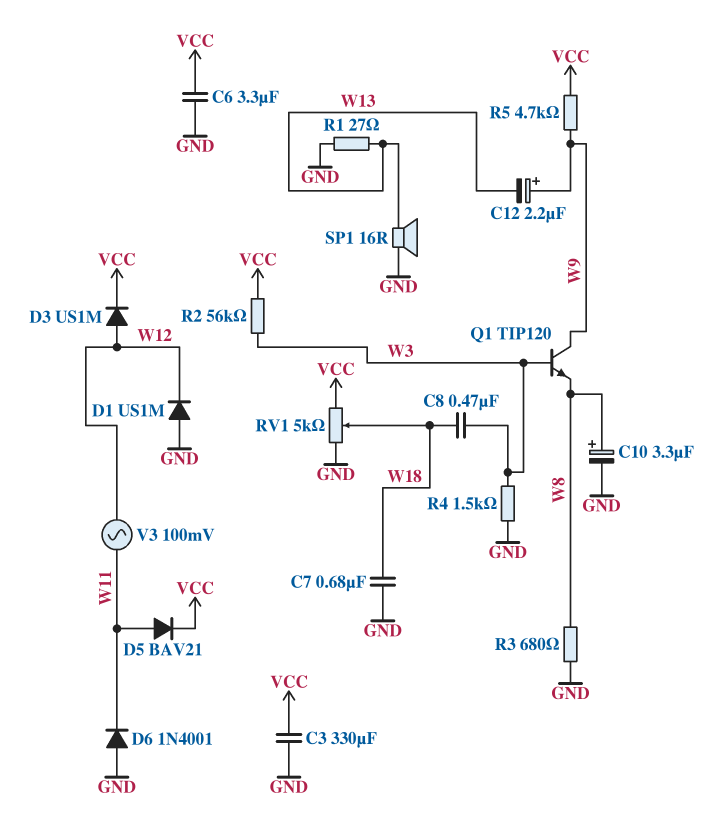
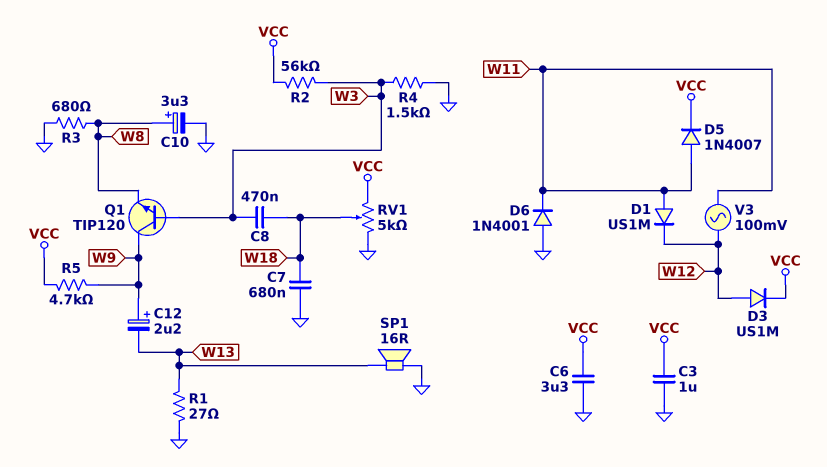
C3: 330uF (GND, VCC) -> 1uF (GND, VCC)
D1: diode US1M (A GND, K W12) -> diode US1M (A W11, K W12)
D5: diode BAV21 (A W11, K VCC) -> diode 1N4007 (A W11, K VCC)

